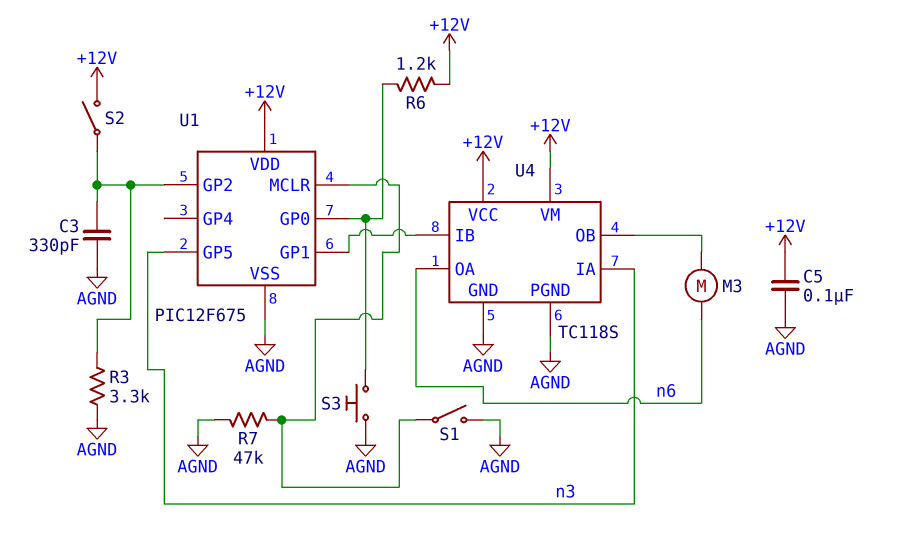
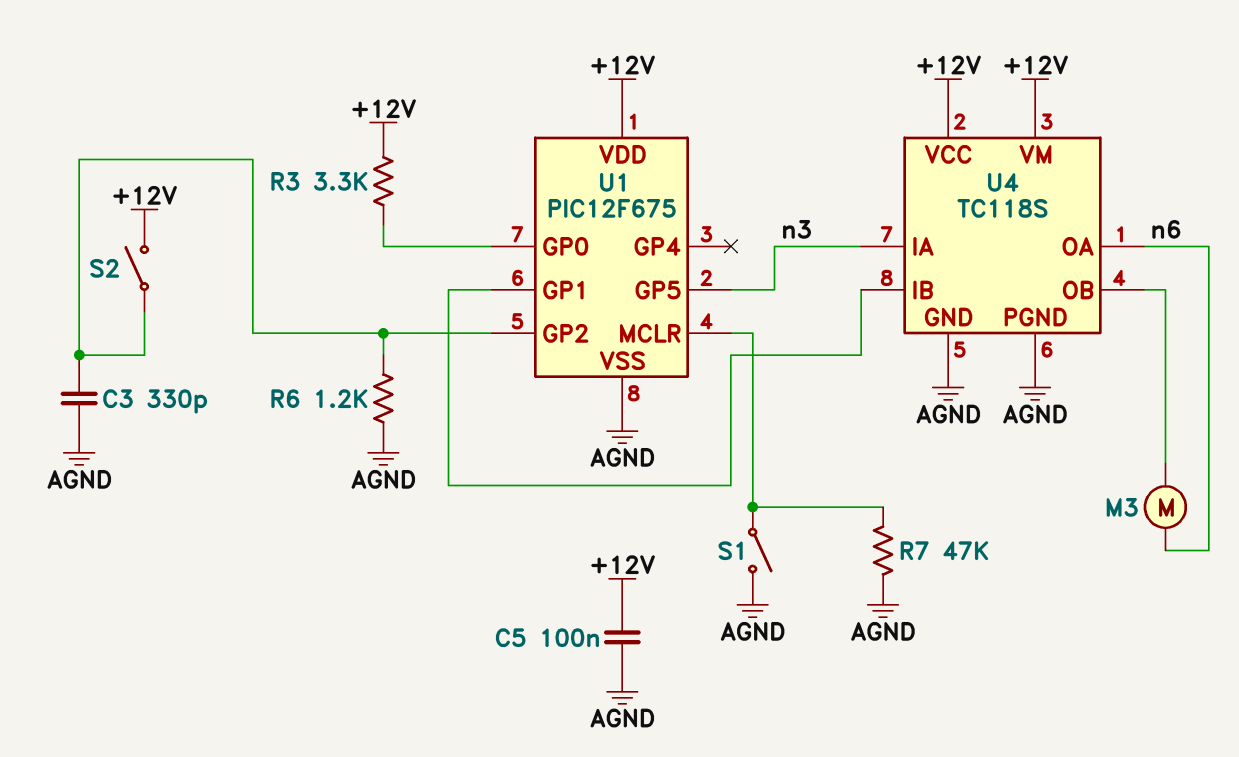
R3: 3.3k (AGND, U1/GP2) -> 3.3k (+12V, U1/GP0)
R6: 1.2k (+12V, U1/GP0) -> 1.2k (AGND, U1/GP2)
S3: button (AGND, U1/GP0) -> none

